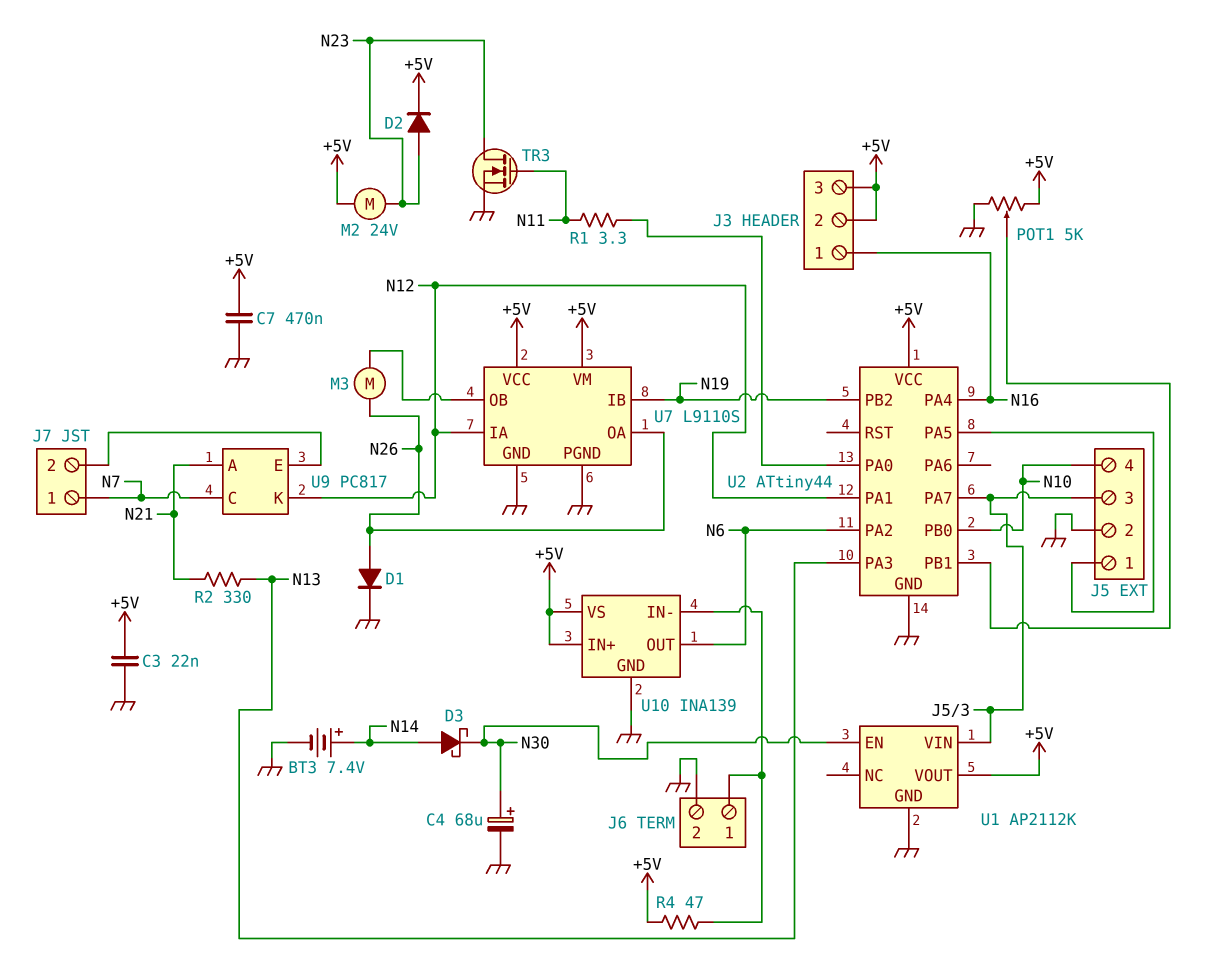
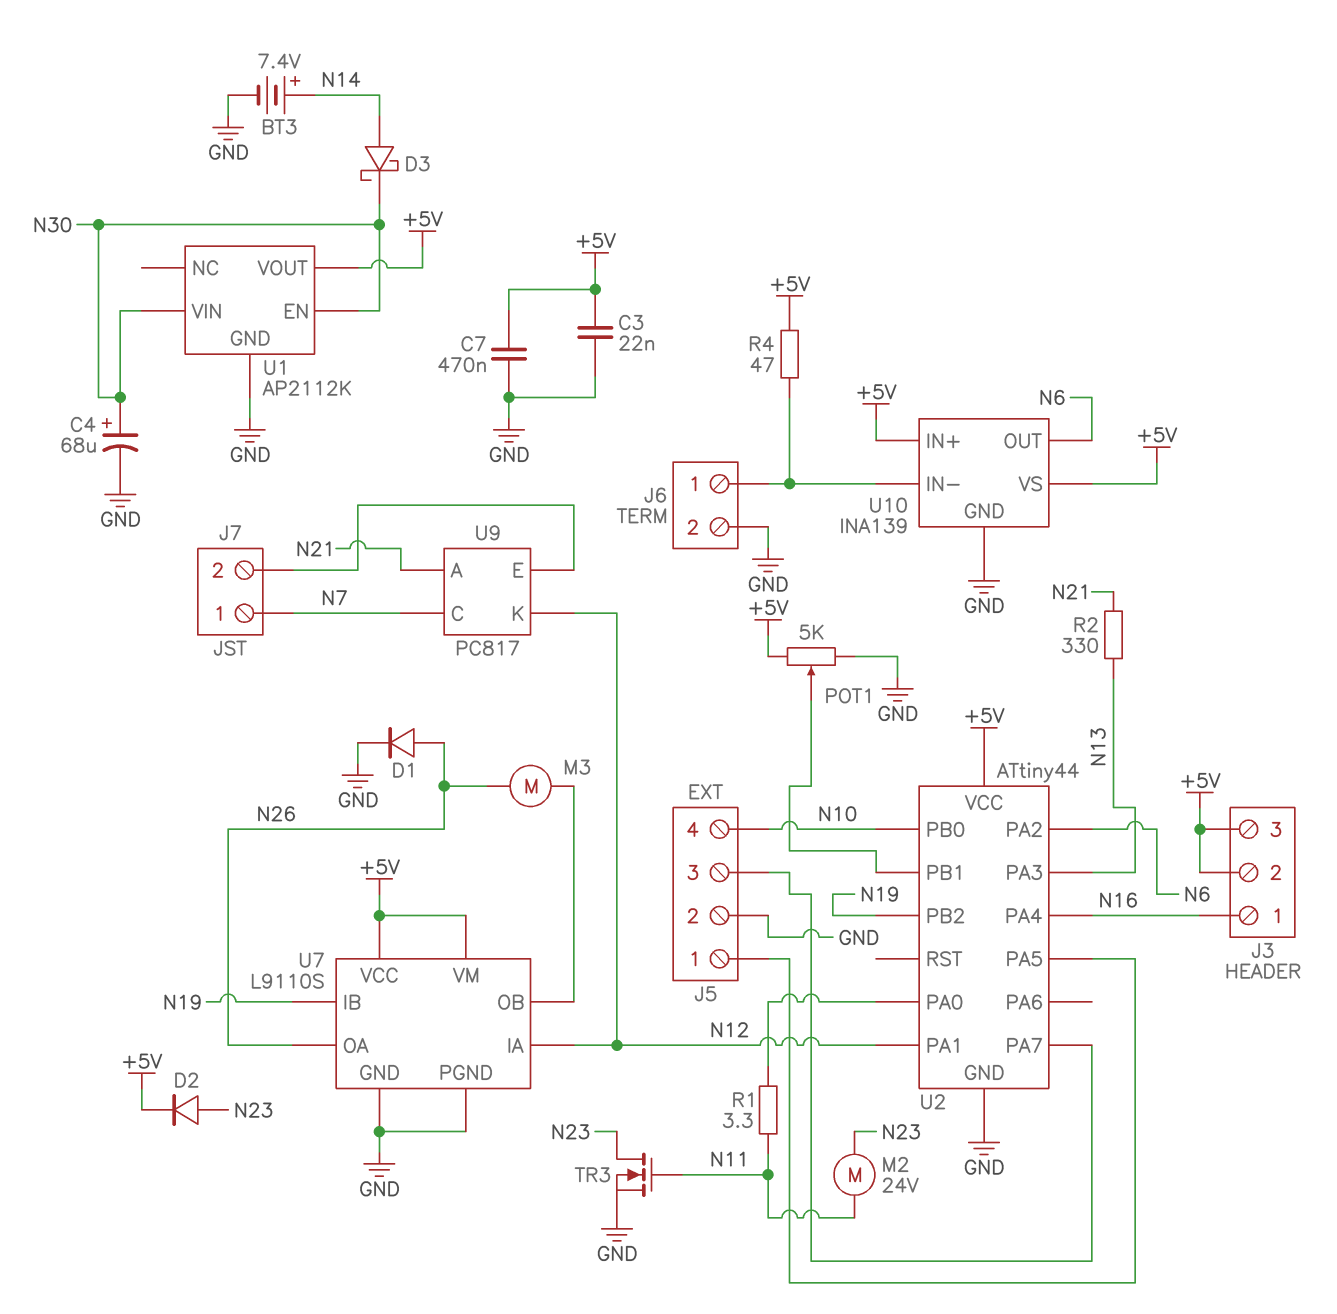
M2: motor 24V (+5V, N23) -> motor 24V (N11, N23)
U1 pin VIN: J5/3 -> N30

